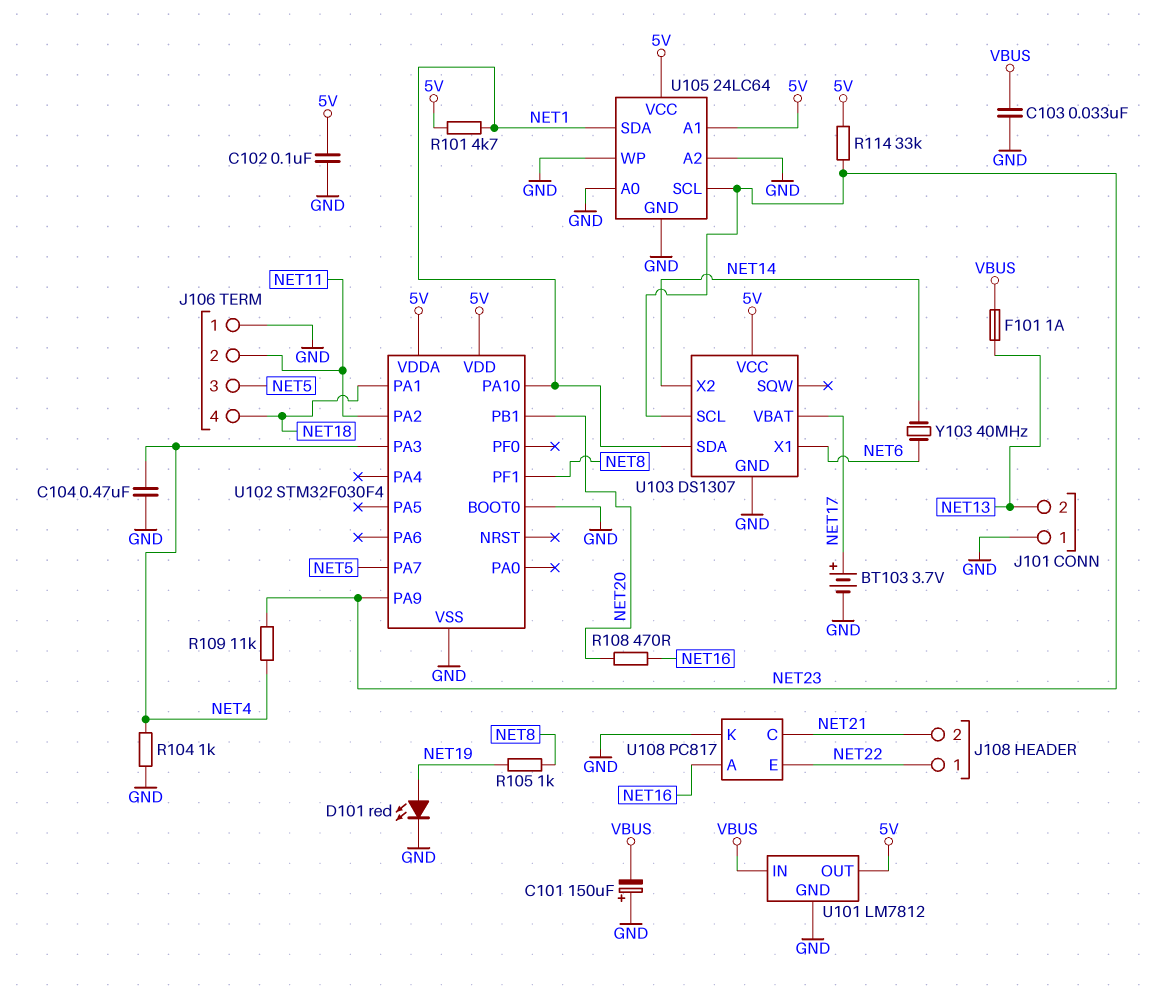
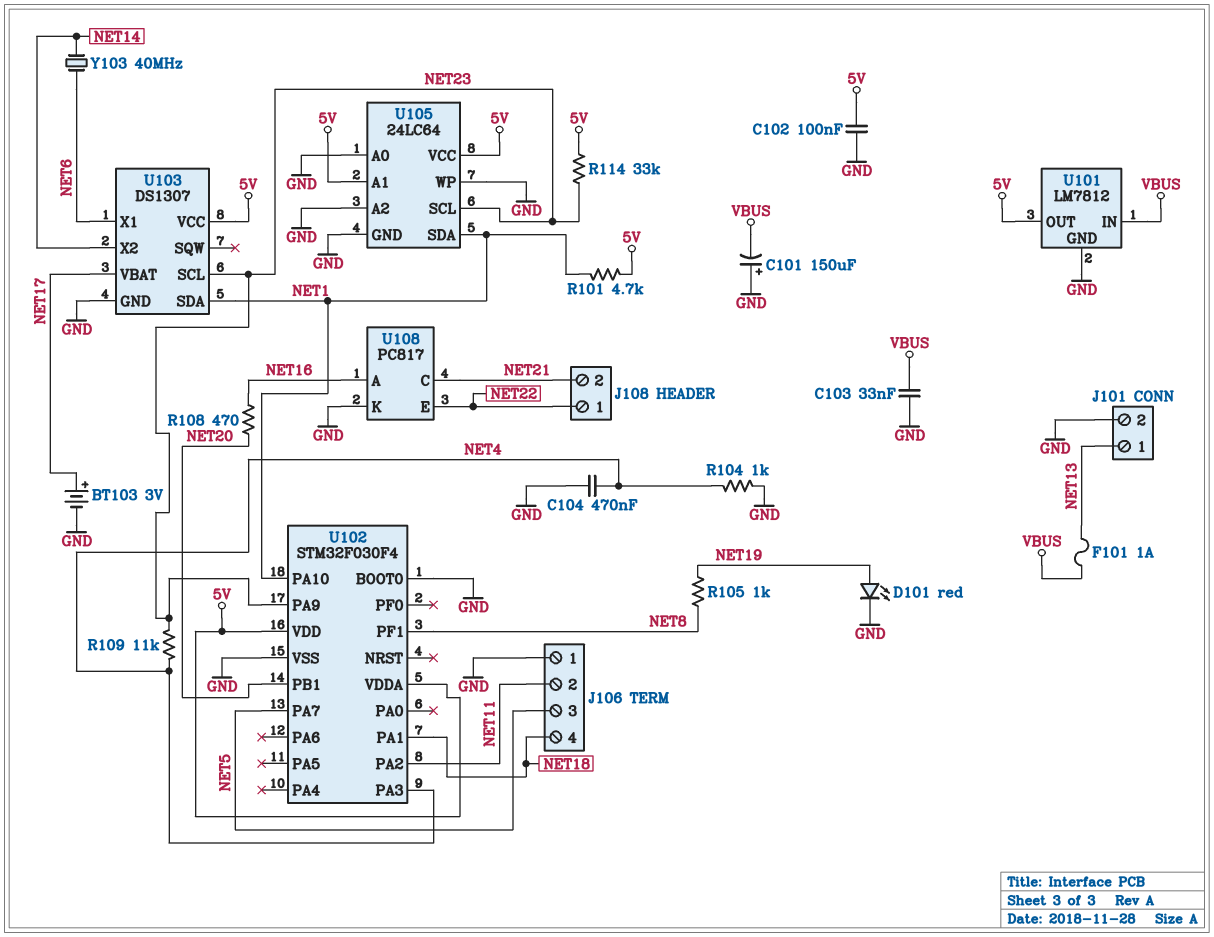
BT103: 3.7V (plus NET17, minus GND) -> 3V (plus NET17, minus GND)
J101 pin 1: GND -> NET13
J101 pin 2: NET13 -> GND

